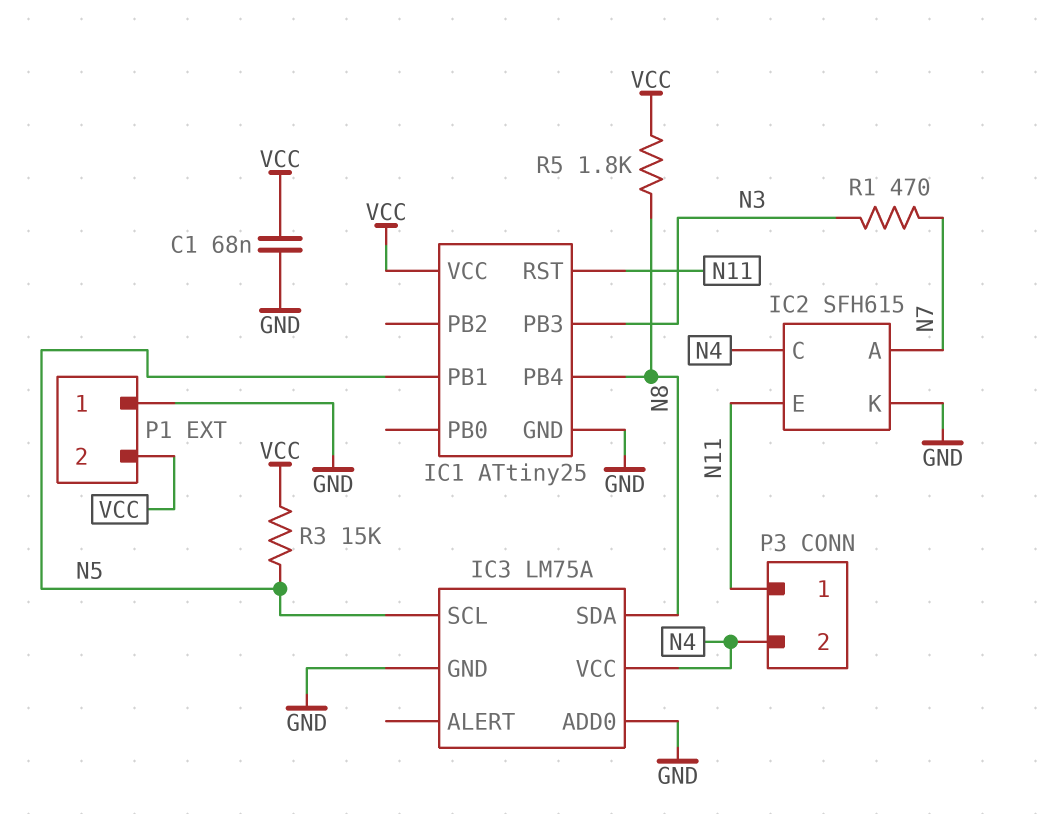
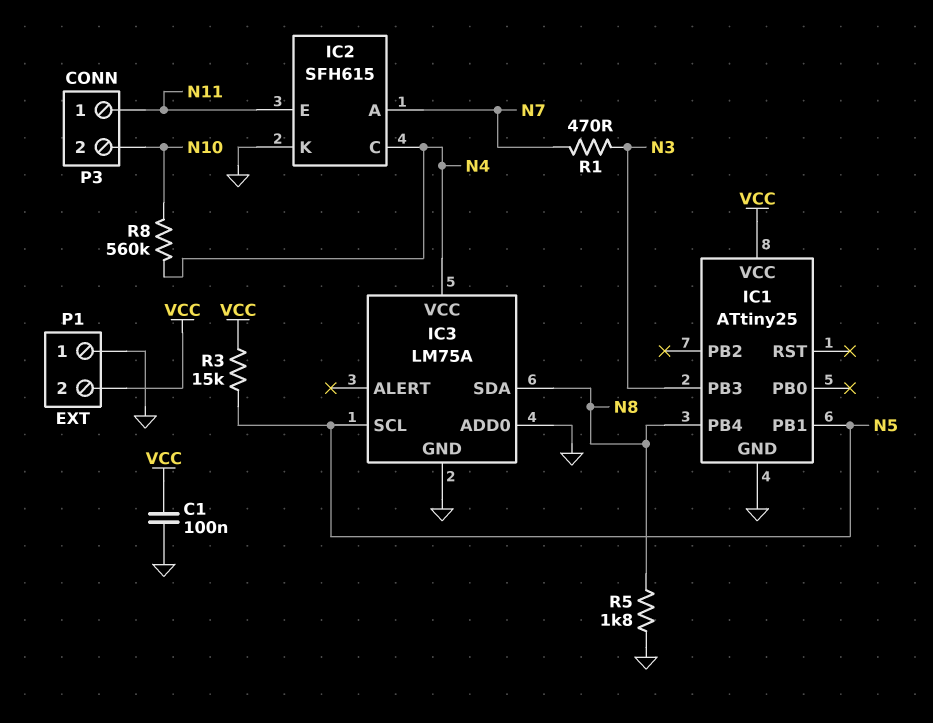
C1: 68nF (GND, VCC) -> 100nF (GND, VCC)
IC1 pin RST: N11 -> none
P3 pin 2: N4 -> N10
R5: 1.8k (N8, VCC) -> 1.8k (GND, N8)
R8: none -> 560k (N4, N10)

